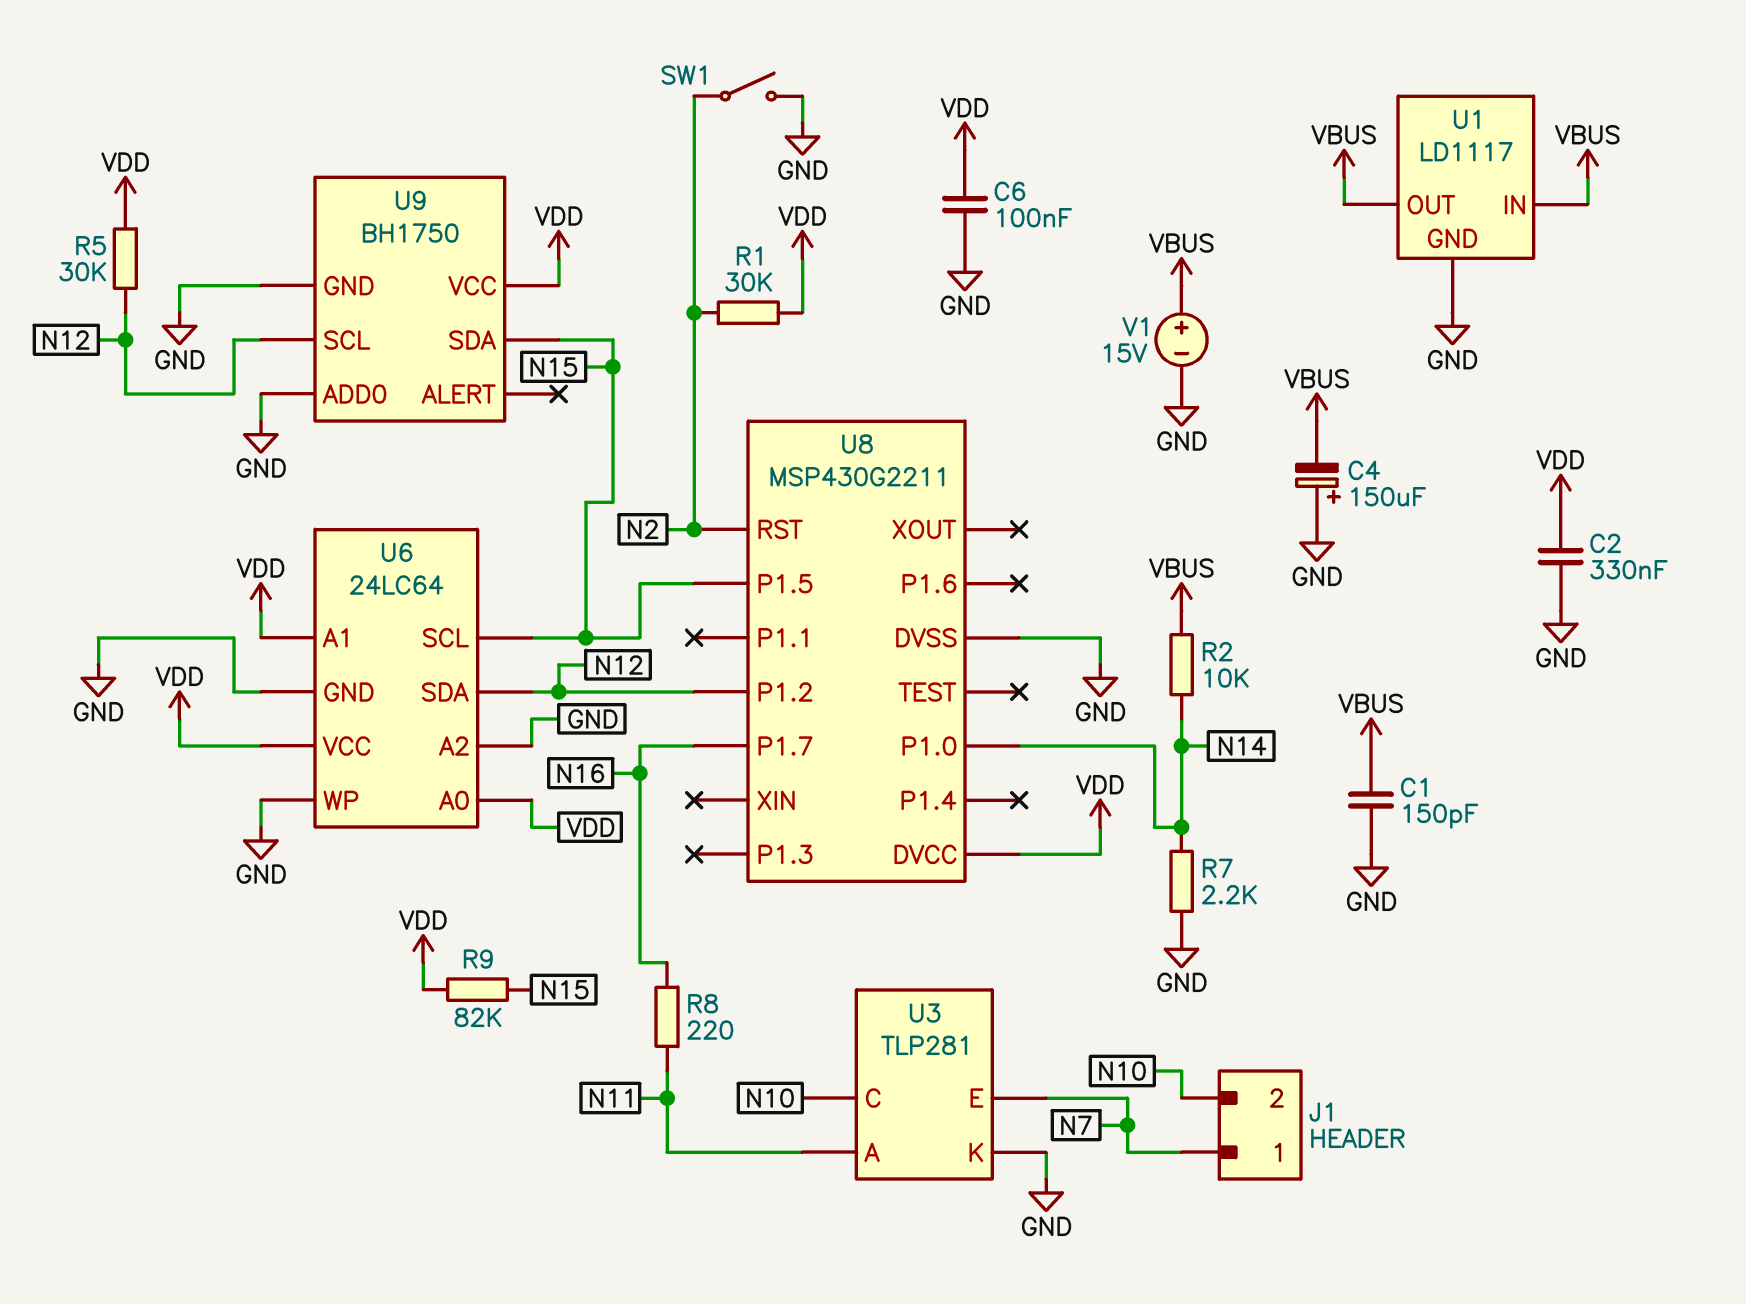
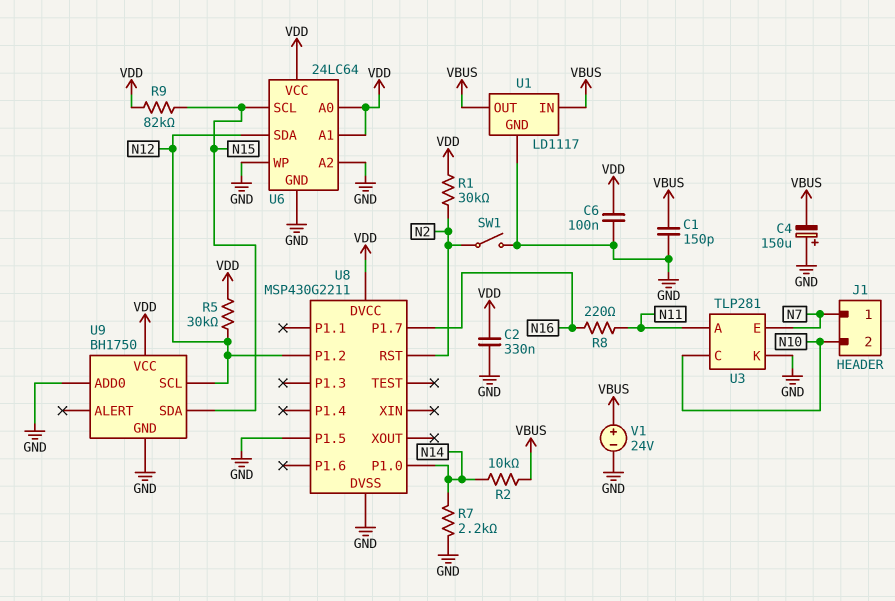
U8 pin P1.5: N15 -> GND
V1: 15V (plus VBUS, minus GND) -> 24V (plus VBUS, minus GND)

